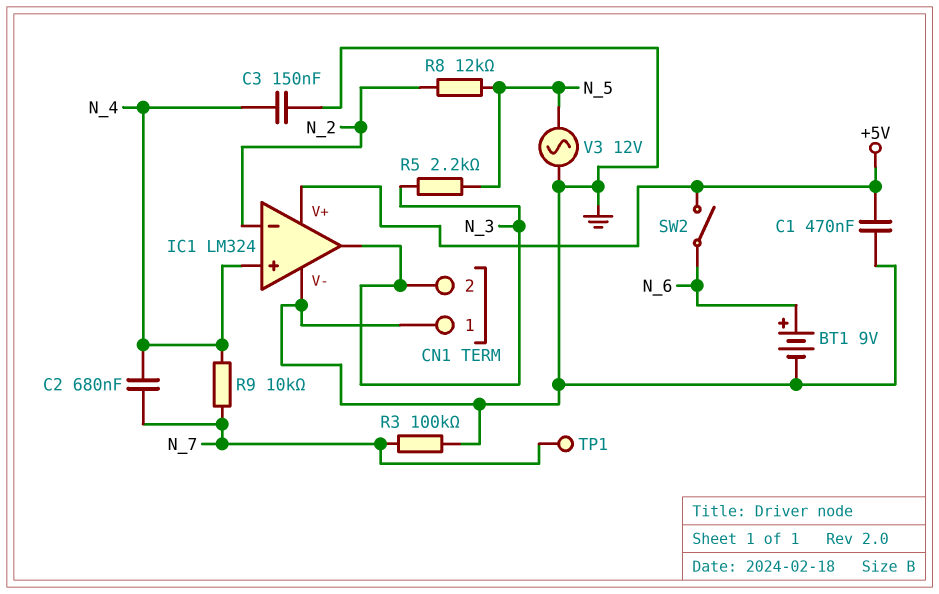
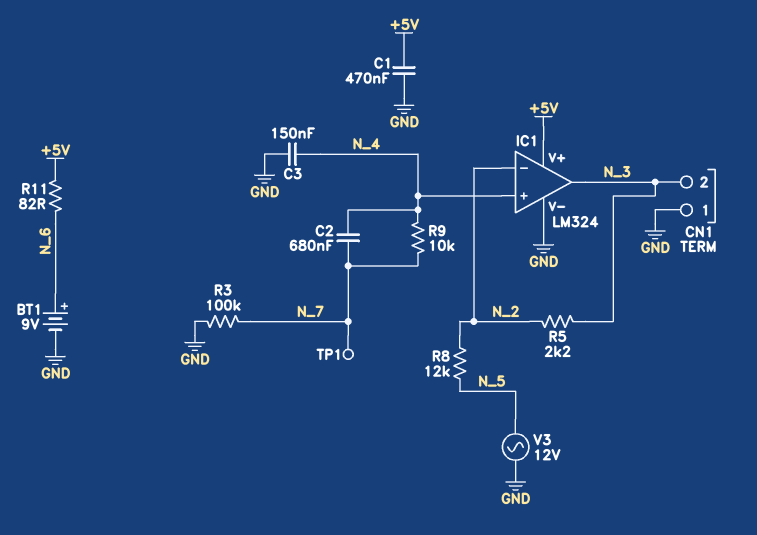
R5: 2.2k (N_3, N_5) -> 2.2k (N_2, N_3)
R11: none -> 82 (+5V, N_6)
SW2: switch (+5V, N_6) -> none

